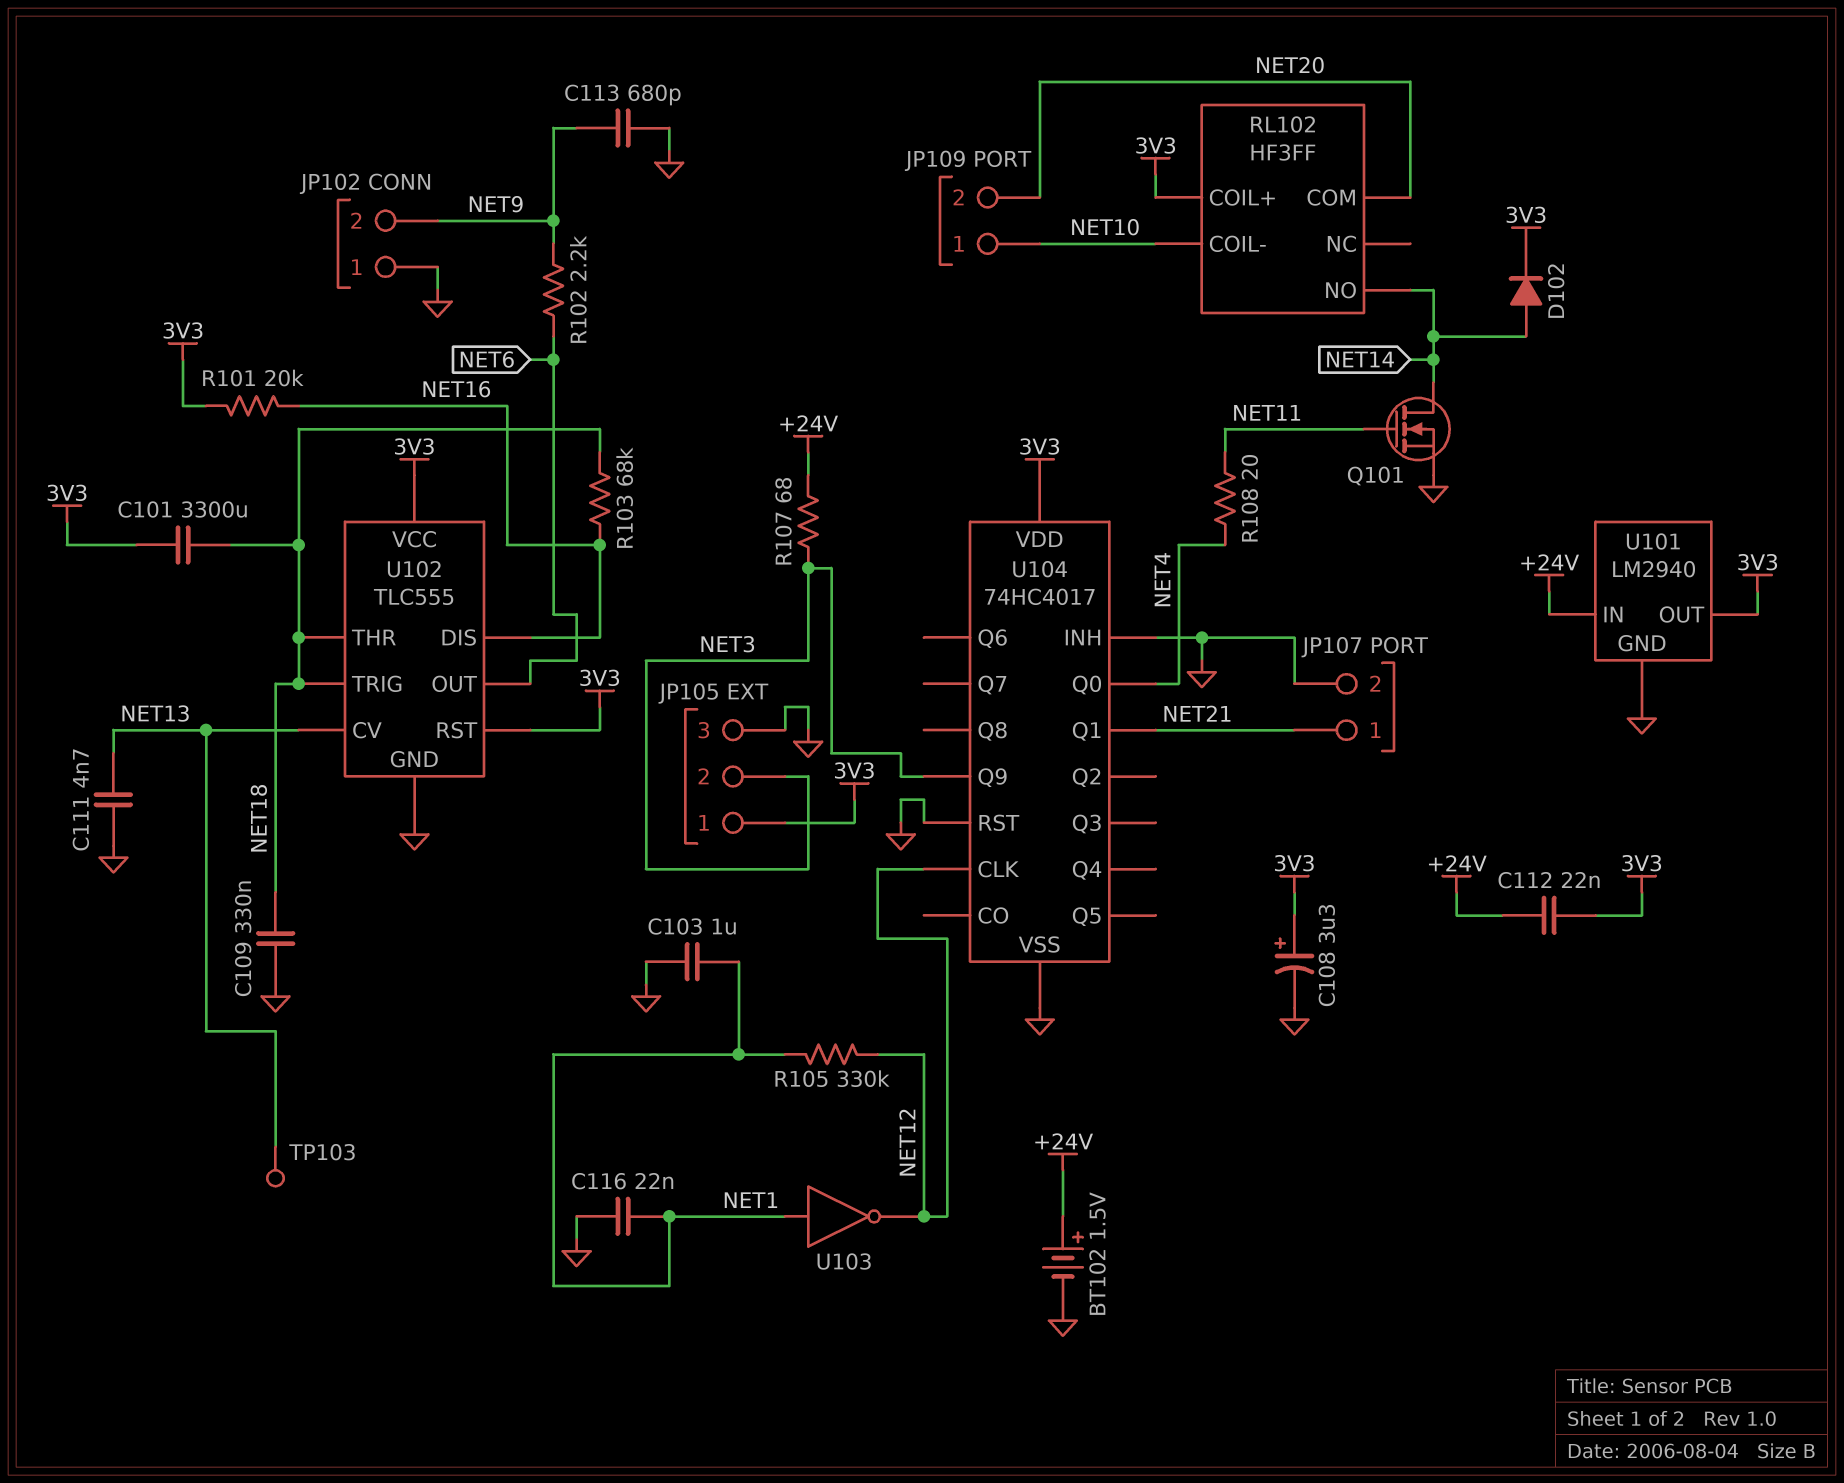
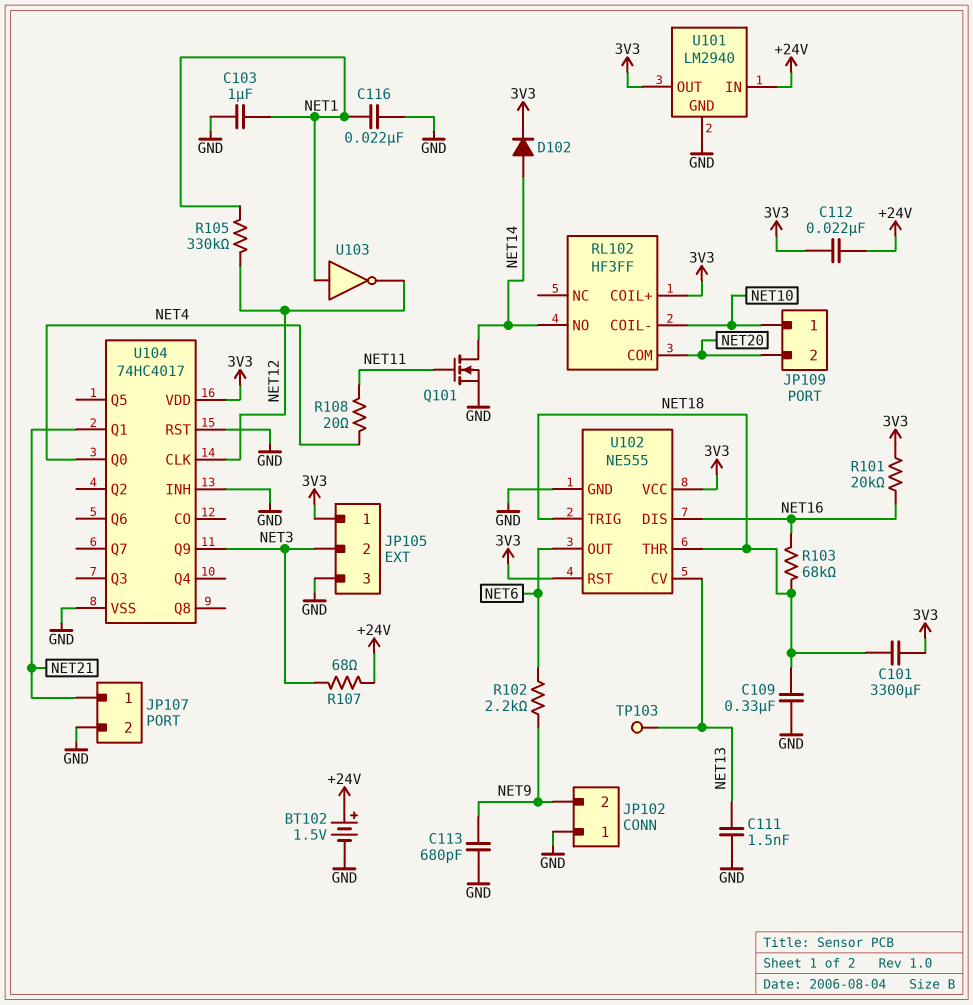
C108: 3.3uF (plus 3V3, minus GND) -> none
C111: 4.7nF (GND, NET13) -> 1.5nF (GND, NET13)
U102: TLC555 -> NE555

